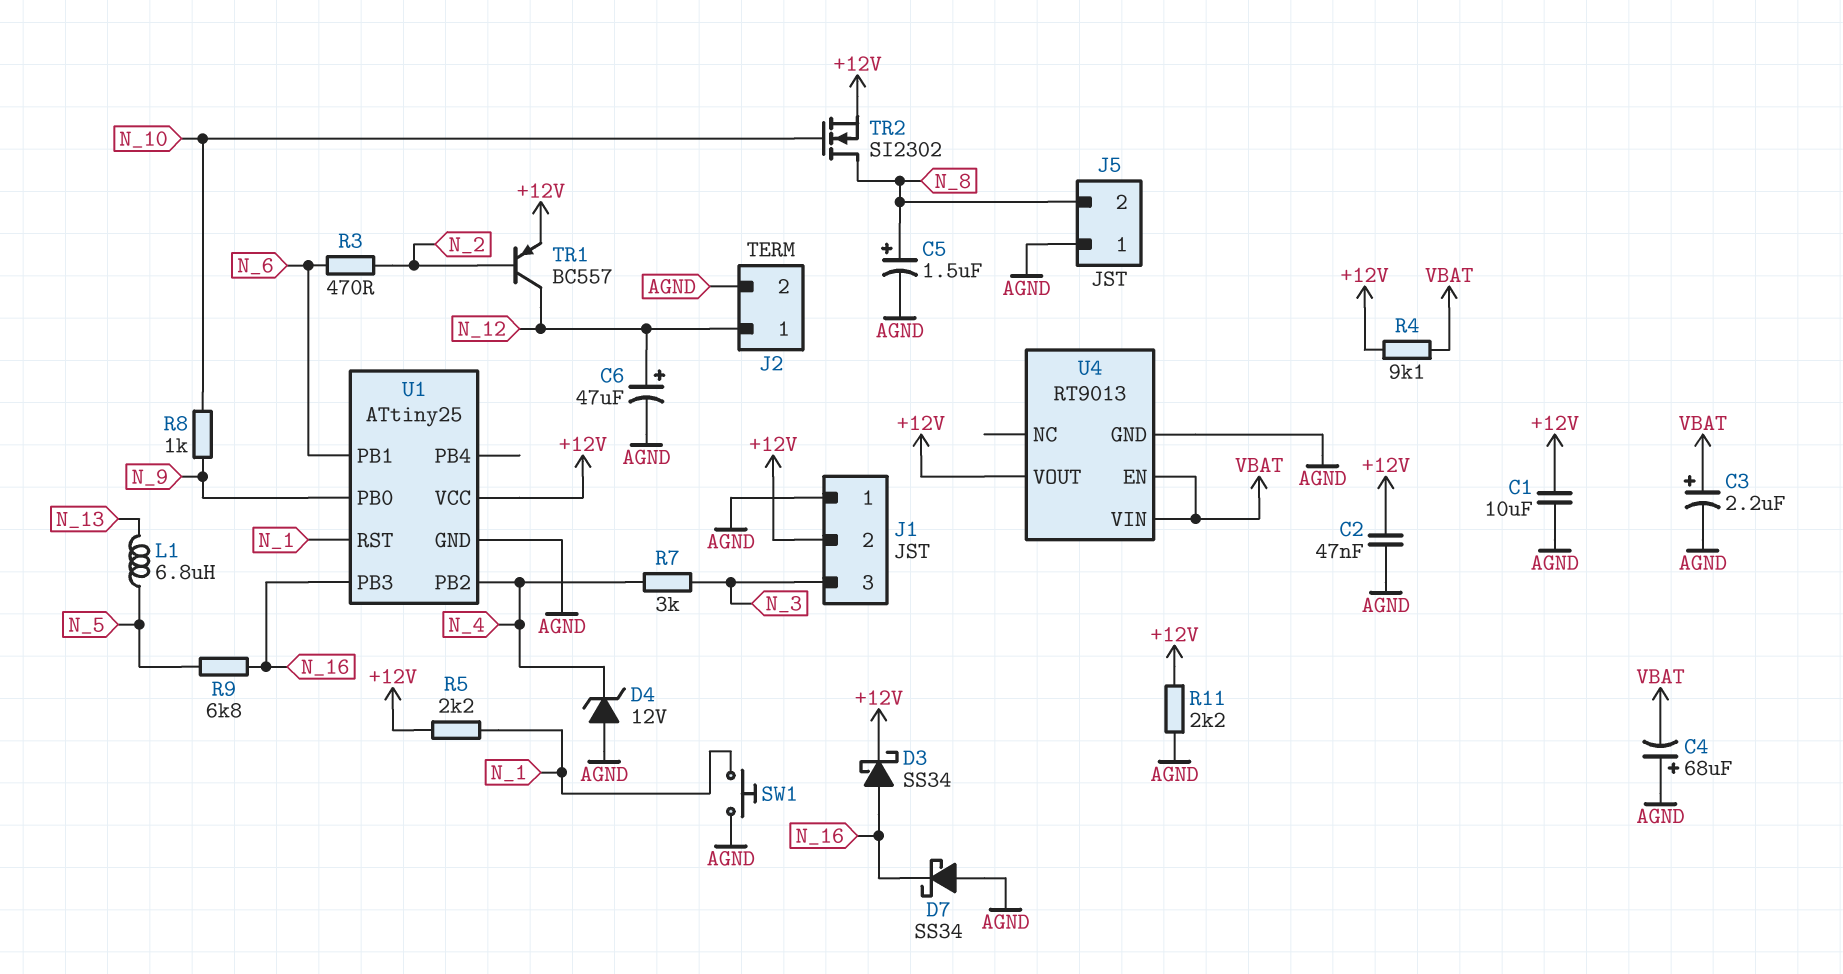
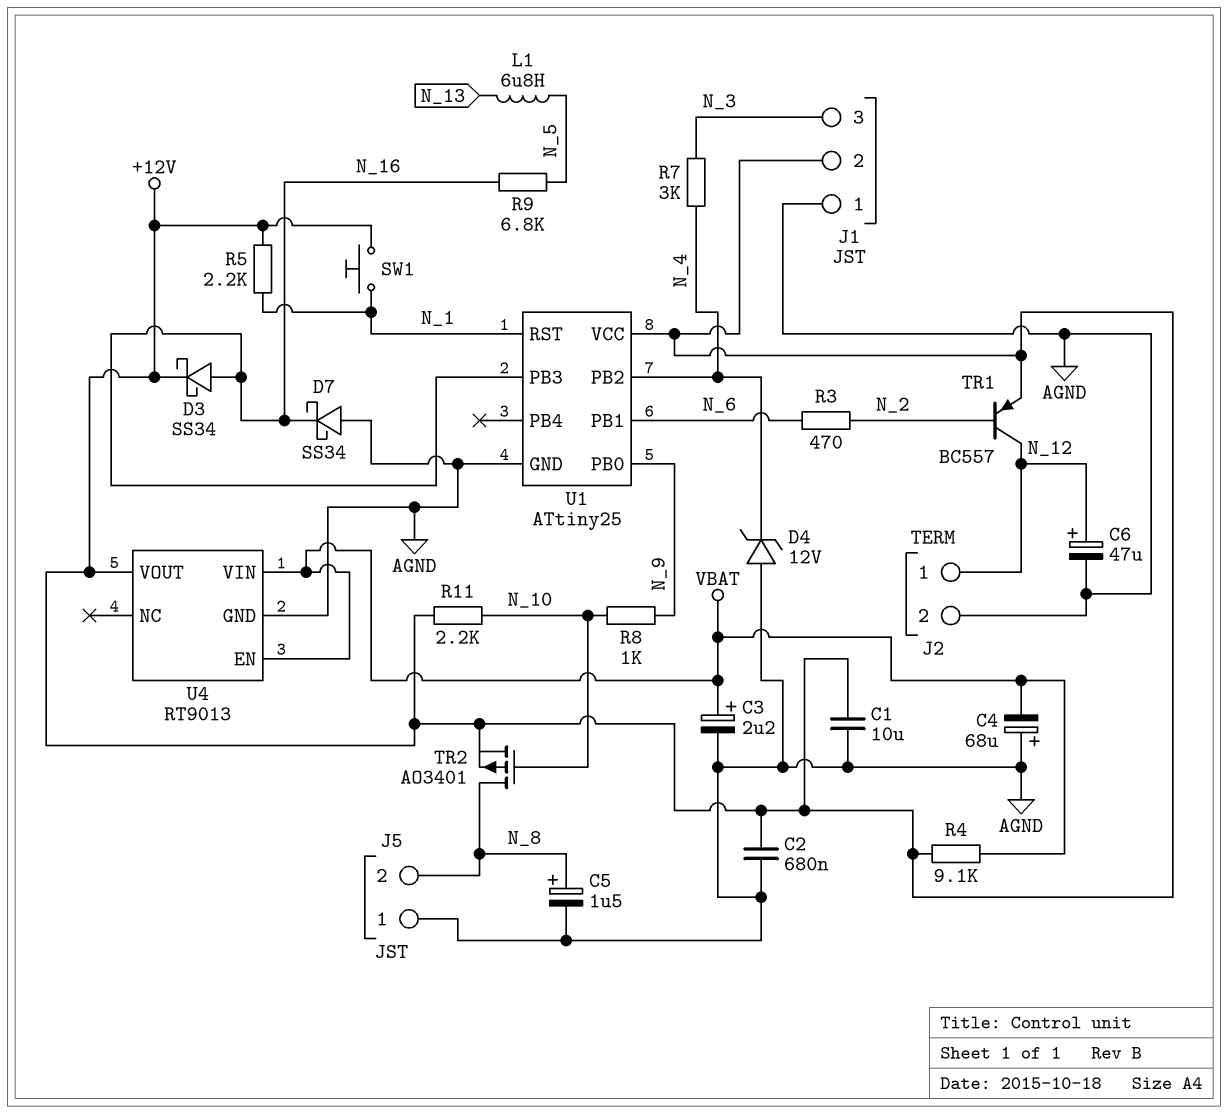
C2: 47nF (+12V, AGND) -> 680nF (+12V, AGND)
R11: 2.2k (+12V, AGND) -> 2.2k (+12V, N_10)
SW1: button (AGND, N_1) -> button (+12V, N_1)
TR2: NMOS SI2302 (G N_10, D N_8, S +12V) -> PMOS AO3401 (G N_10, D N_8, S +12V)

